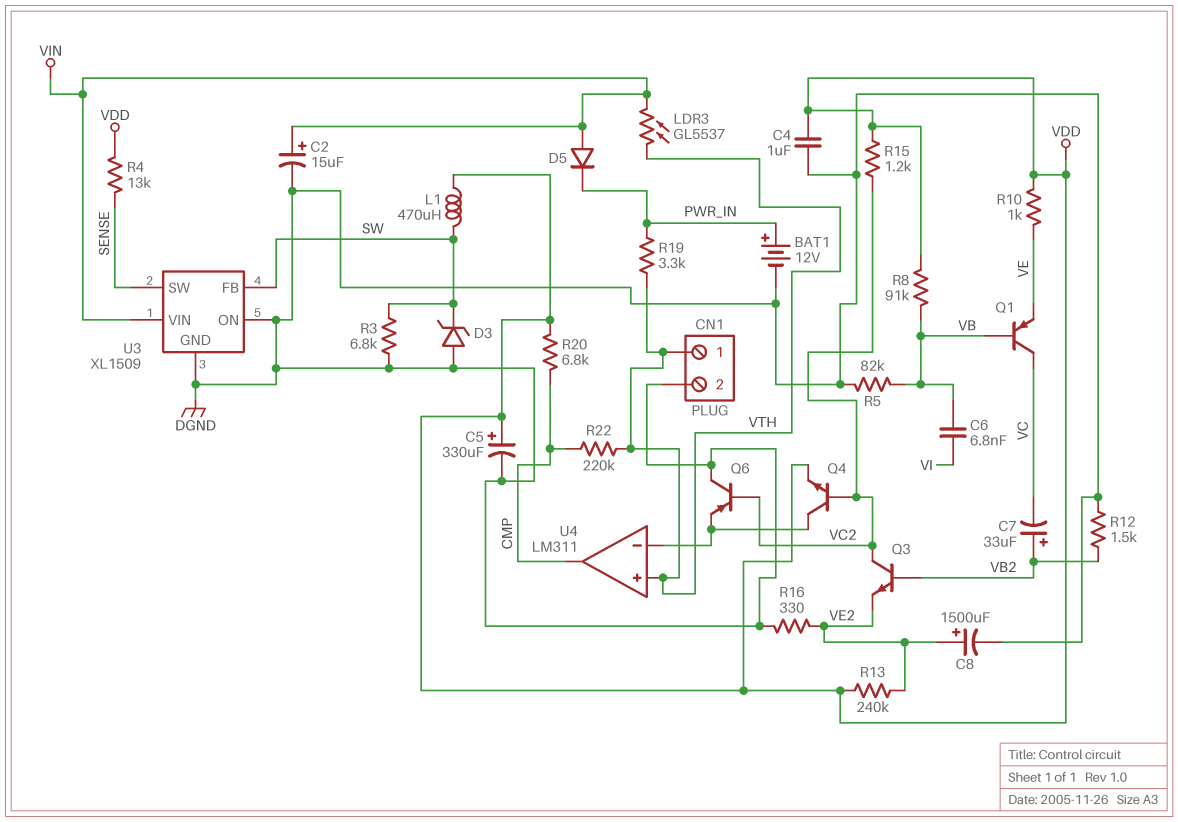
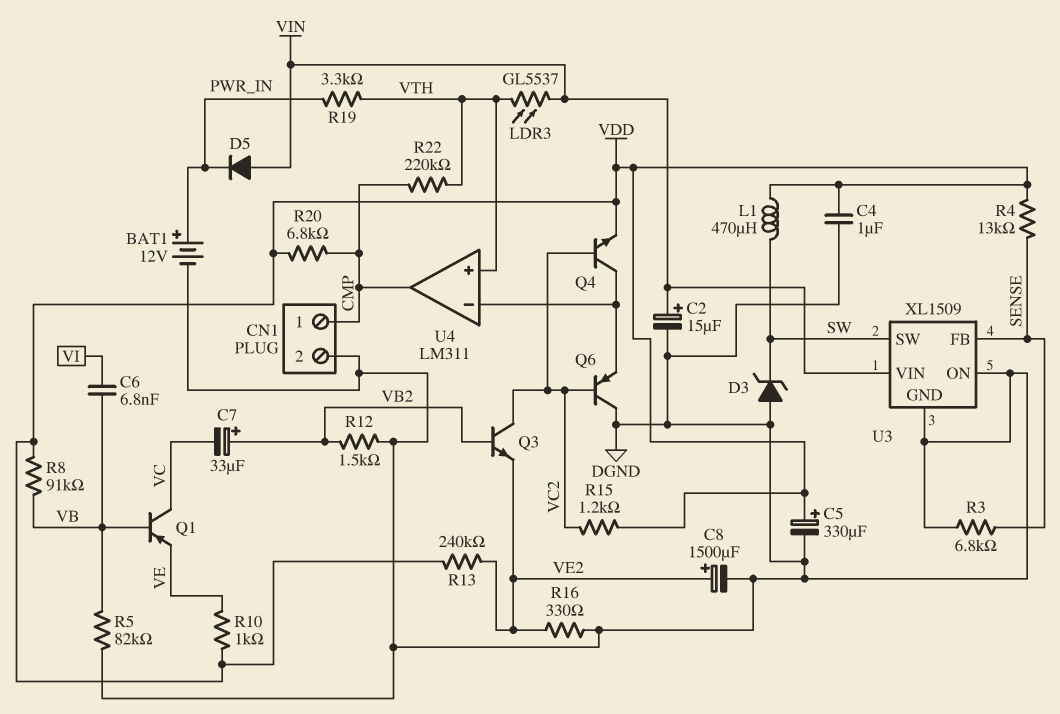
CN1 pin 1: VTH -> CMP
R3: 6.8k (DGND, SW) -> 6.8k (DGND, SENSE)
U3 pin FB: SW -> SENSE
U3 pin SW: SENSE -> SW

